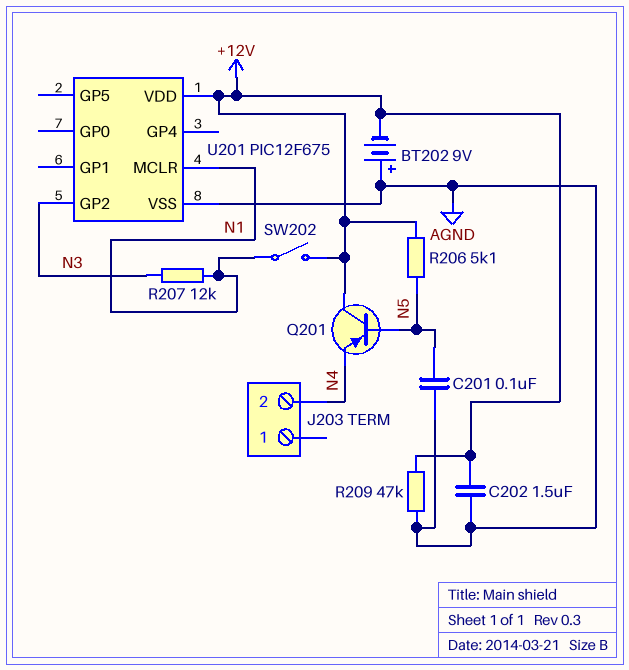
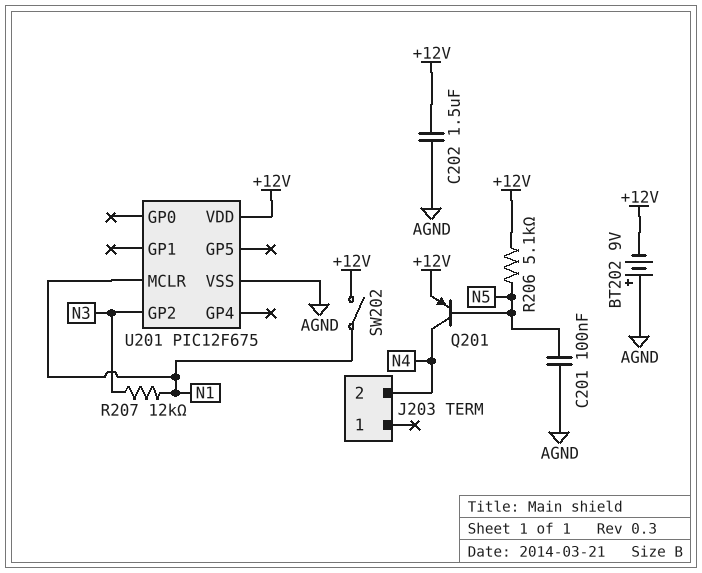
Q201: PNP (B N5, C +12V, E N4) -> PNP (B N5, C N4, E +12V)
R209: 47k (+12V, AGND) -> none

